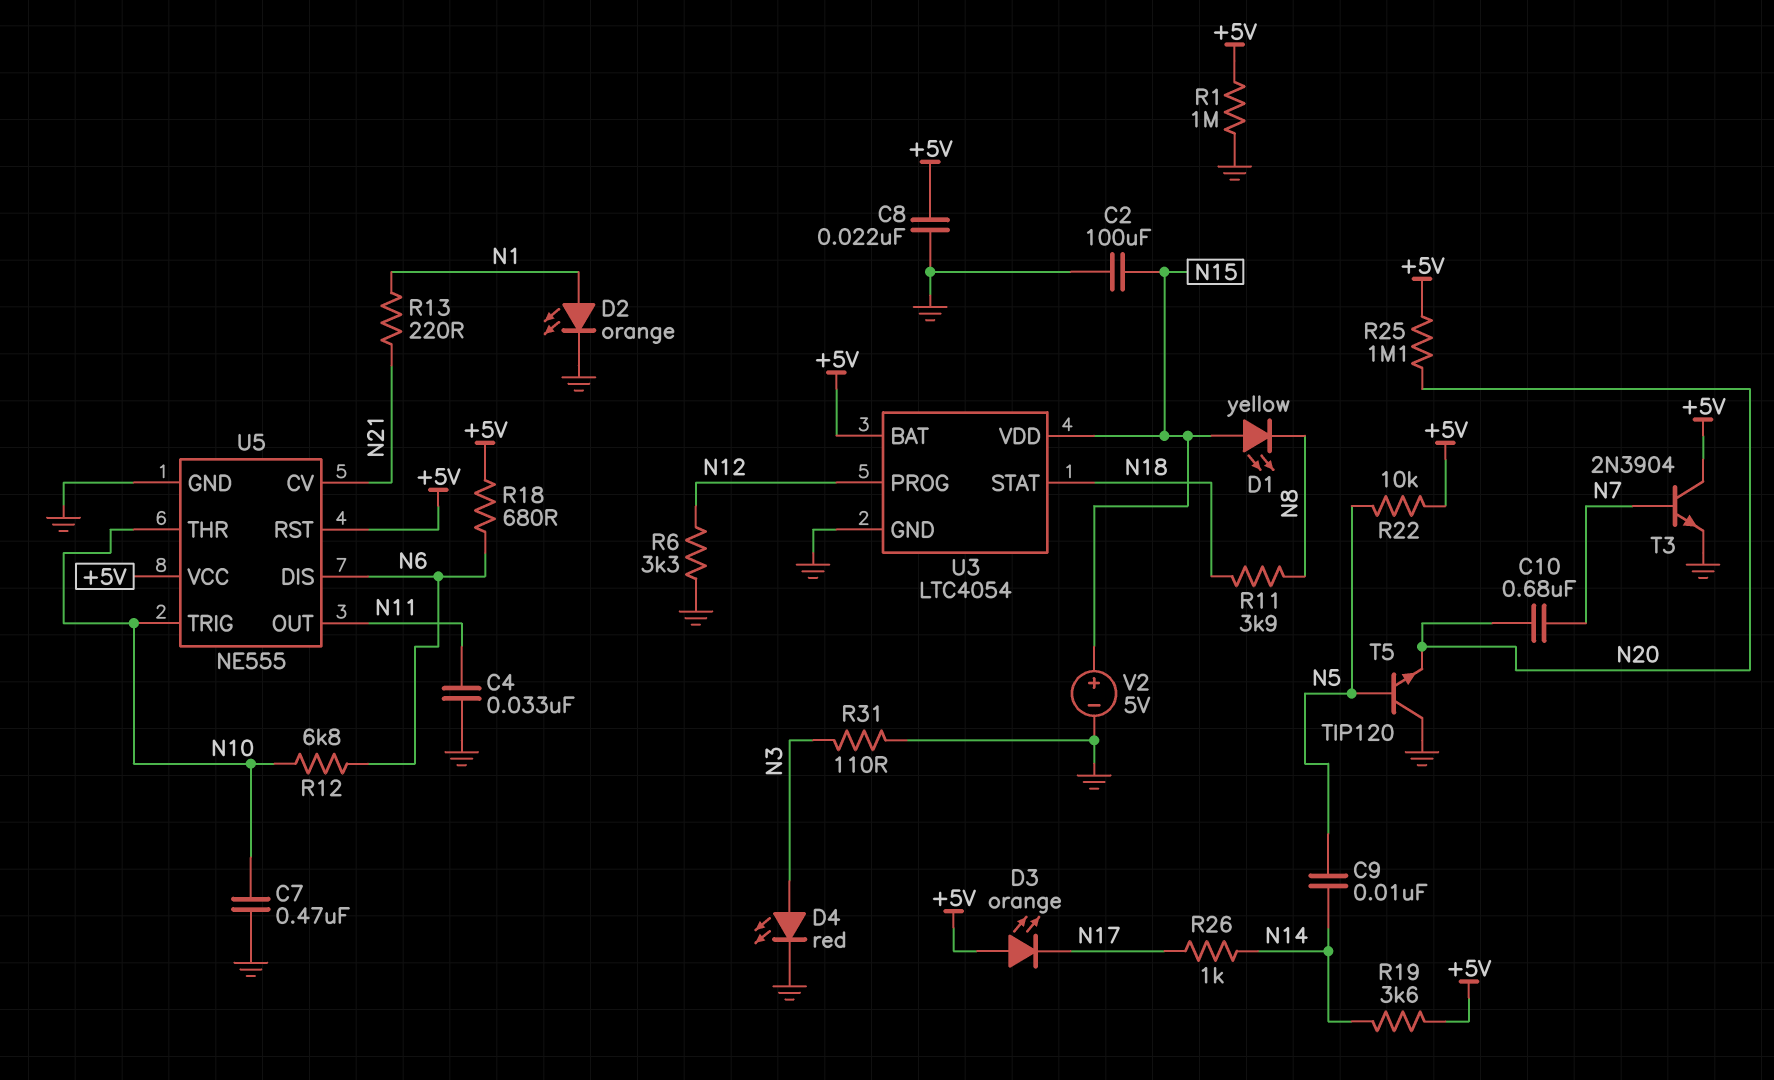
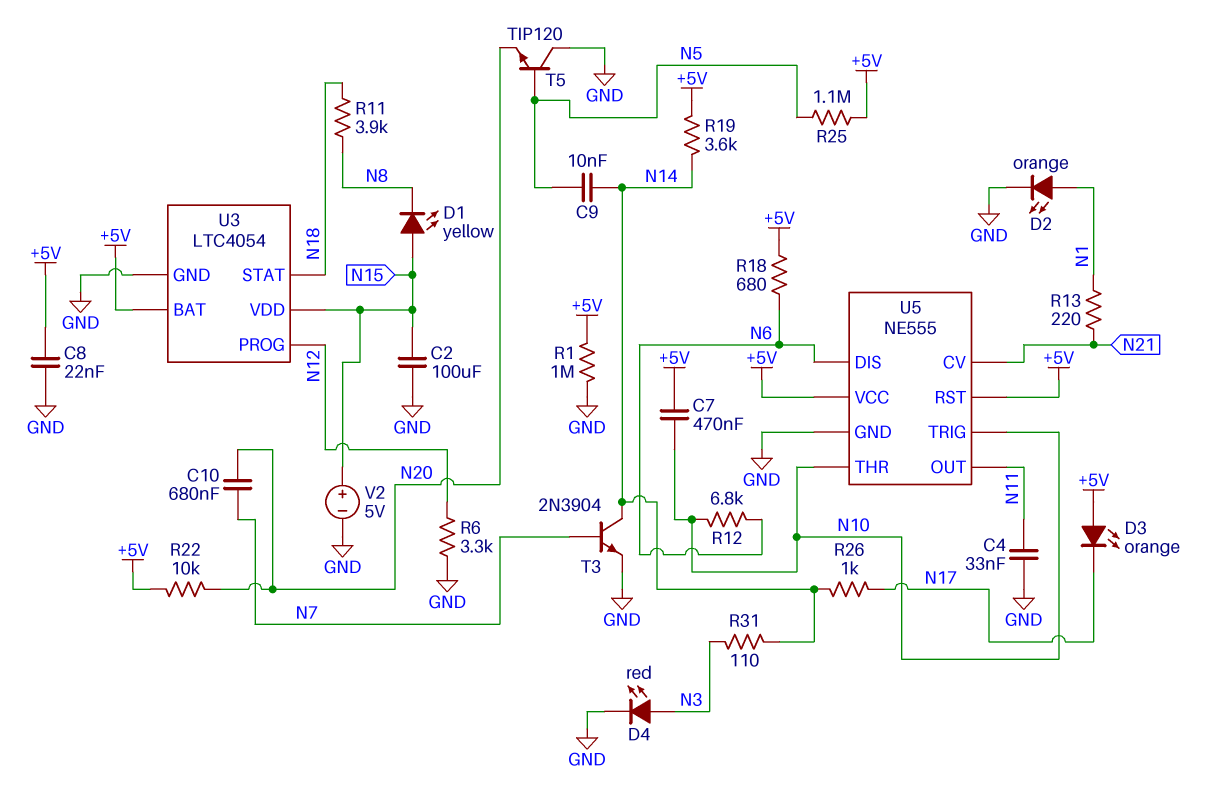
C7: 470nF (GND, N10) -> 470nF (+5V, N10)
R22: 10k (+5V, N5) -> 10k (+5V, N20)
R25: 1.1M (+5V, N20) -> 1.1M (+5V, N5)
R31: 110 (GND, N3) -> 110 (N3, N14)
T3: NPN 2N3904 (B N7, C +5V, E GND) -> NPN 2N3904 (B N7, C N14, E GND)

